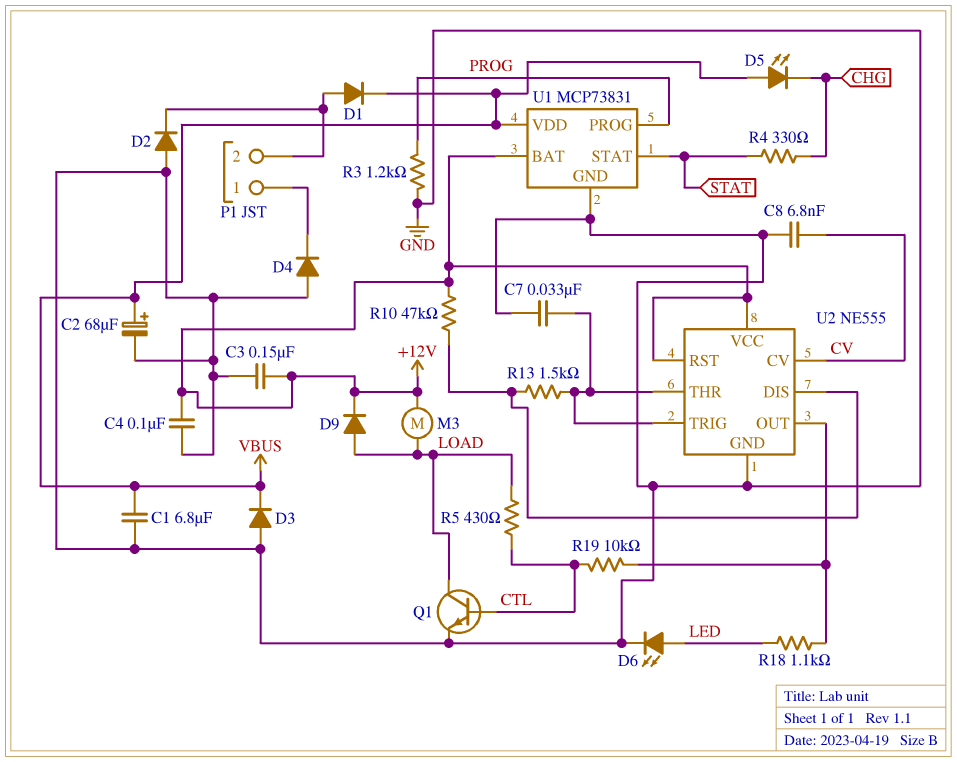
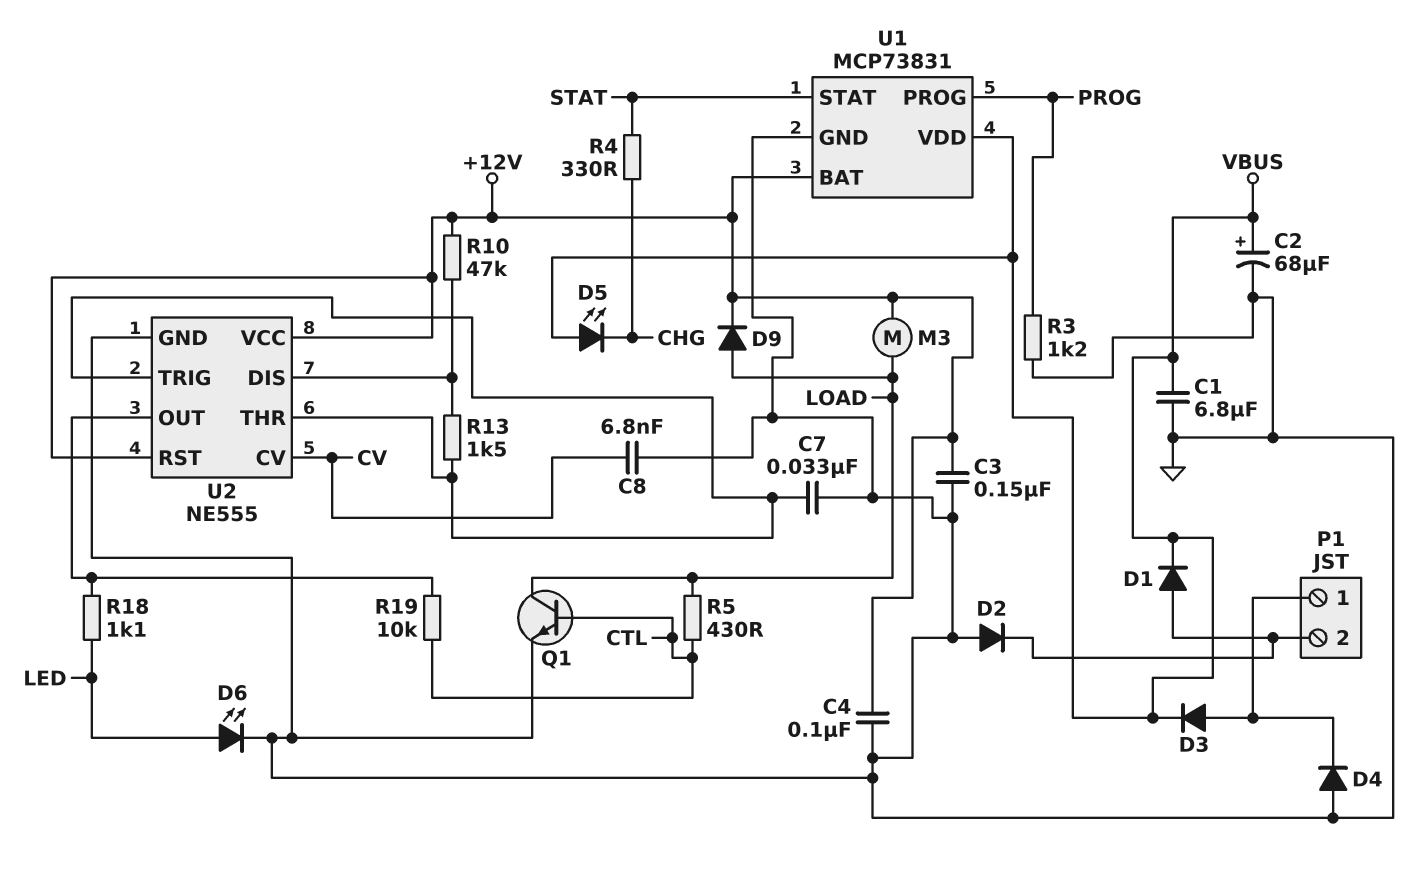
D3: diode (A GND, K VBUS) -> diode (A P1/1, K VBUS)

